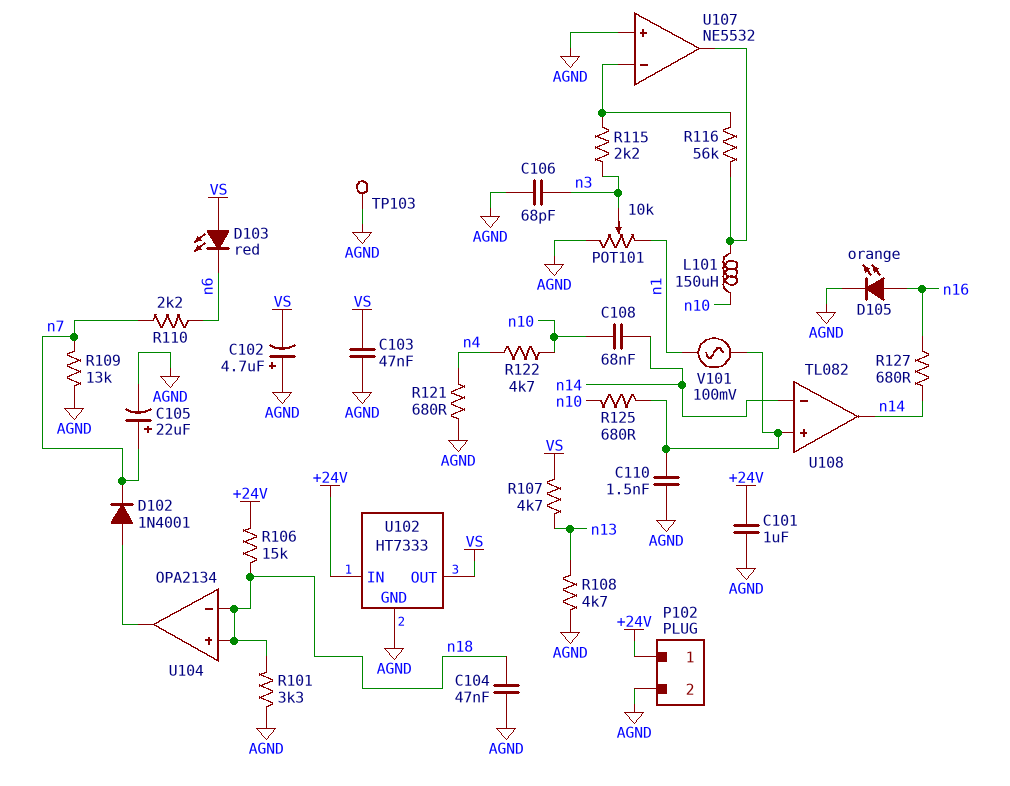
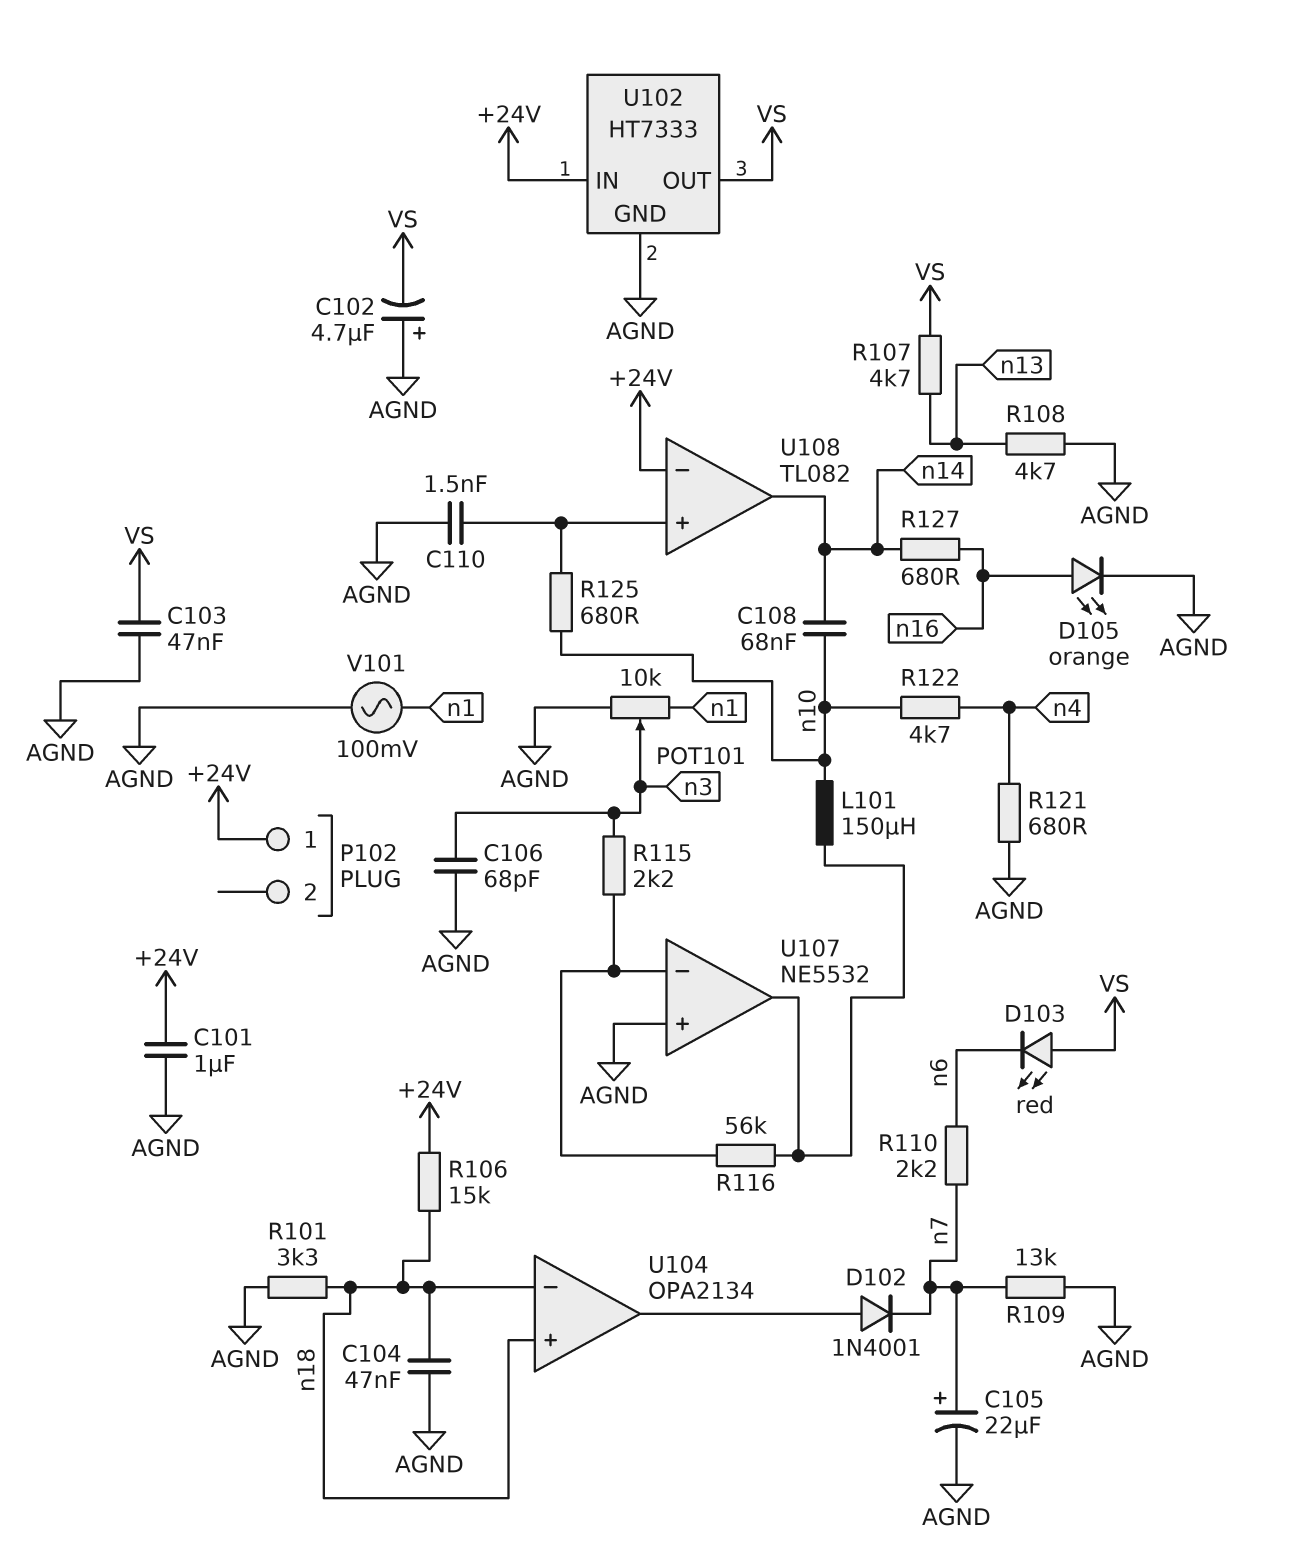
P102 pin 2: AGND -> none
TP103: test point (AGND) -> none
U108 pin in-: n14 -> +24V
V101: AC 100mV (U108/in+, n1) -> AC 100mV (AGND, n1)

